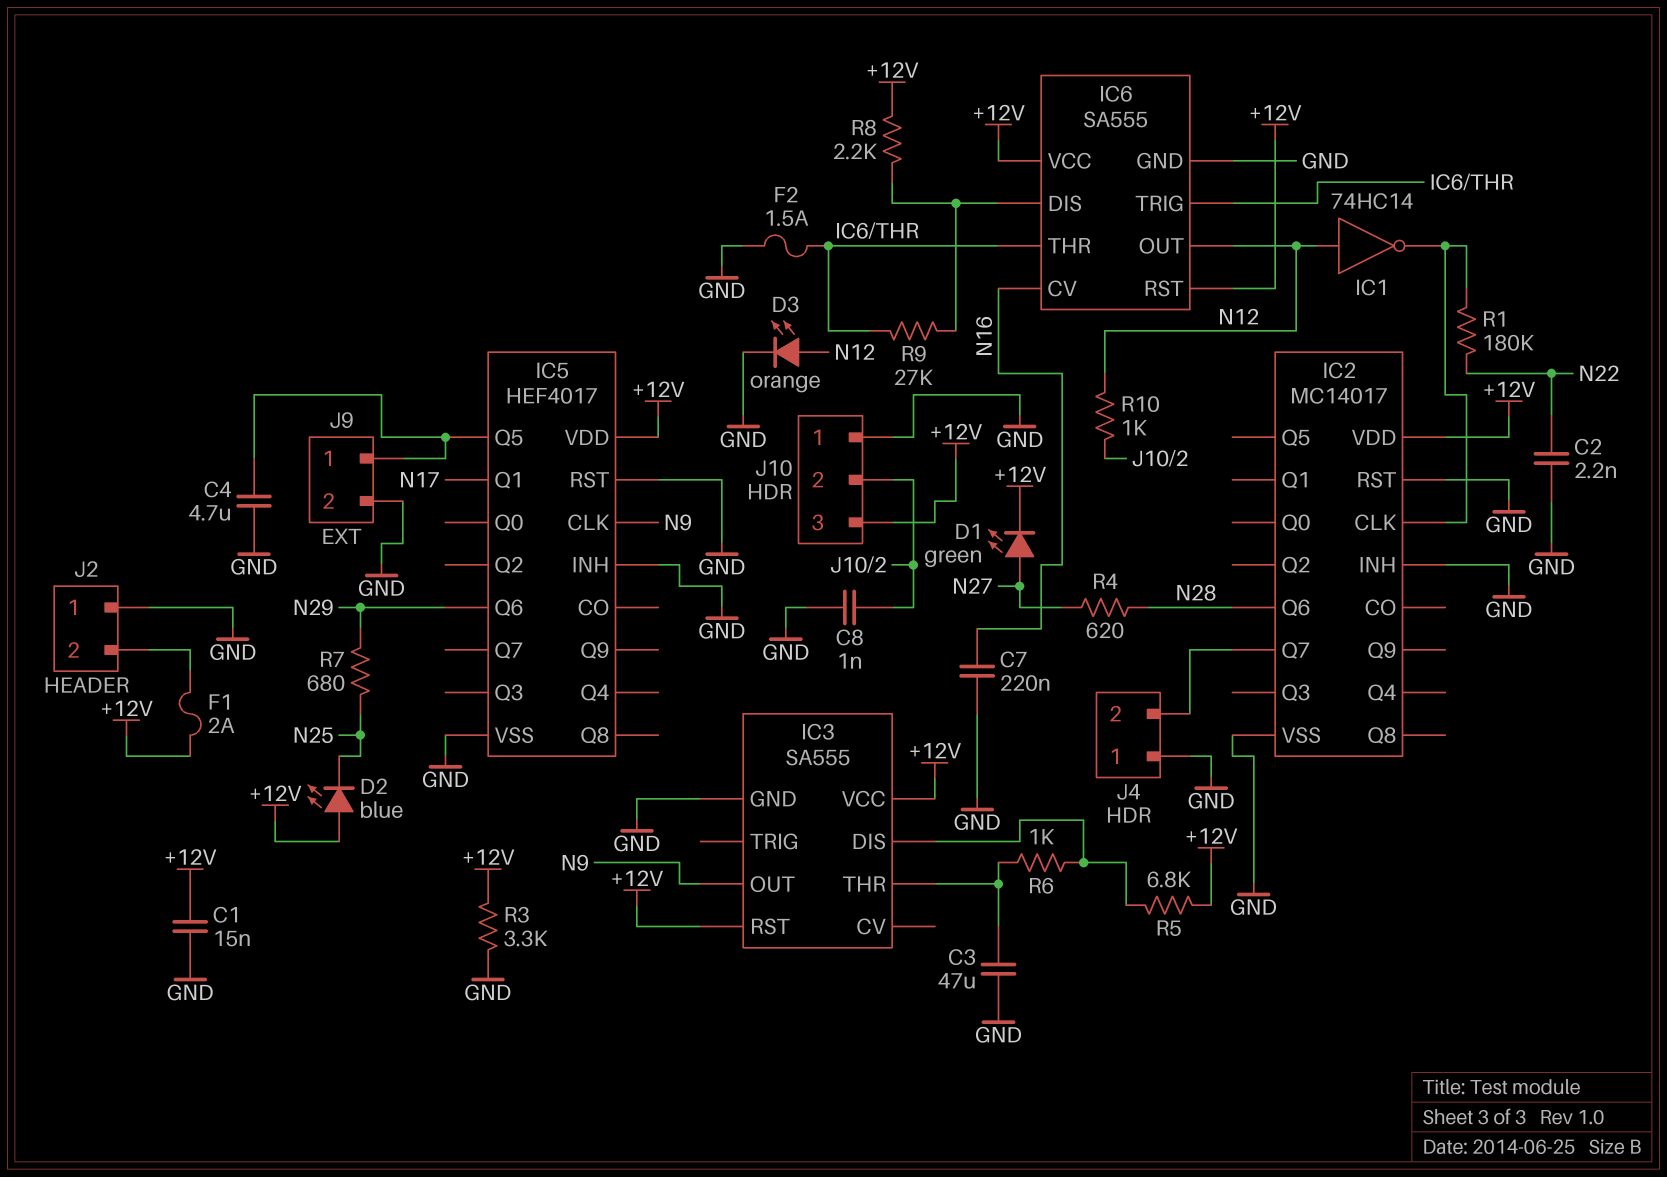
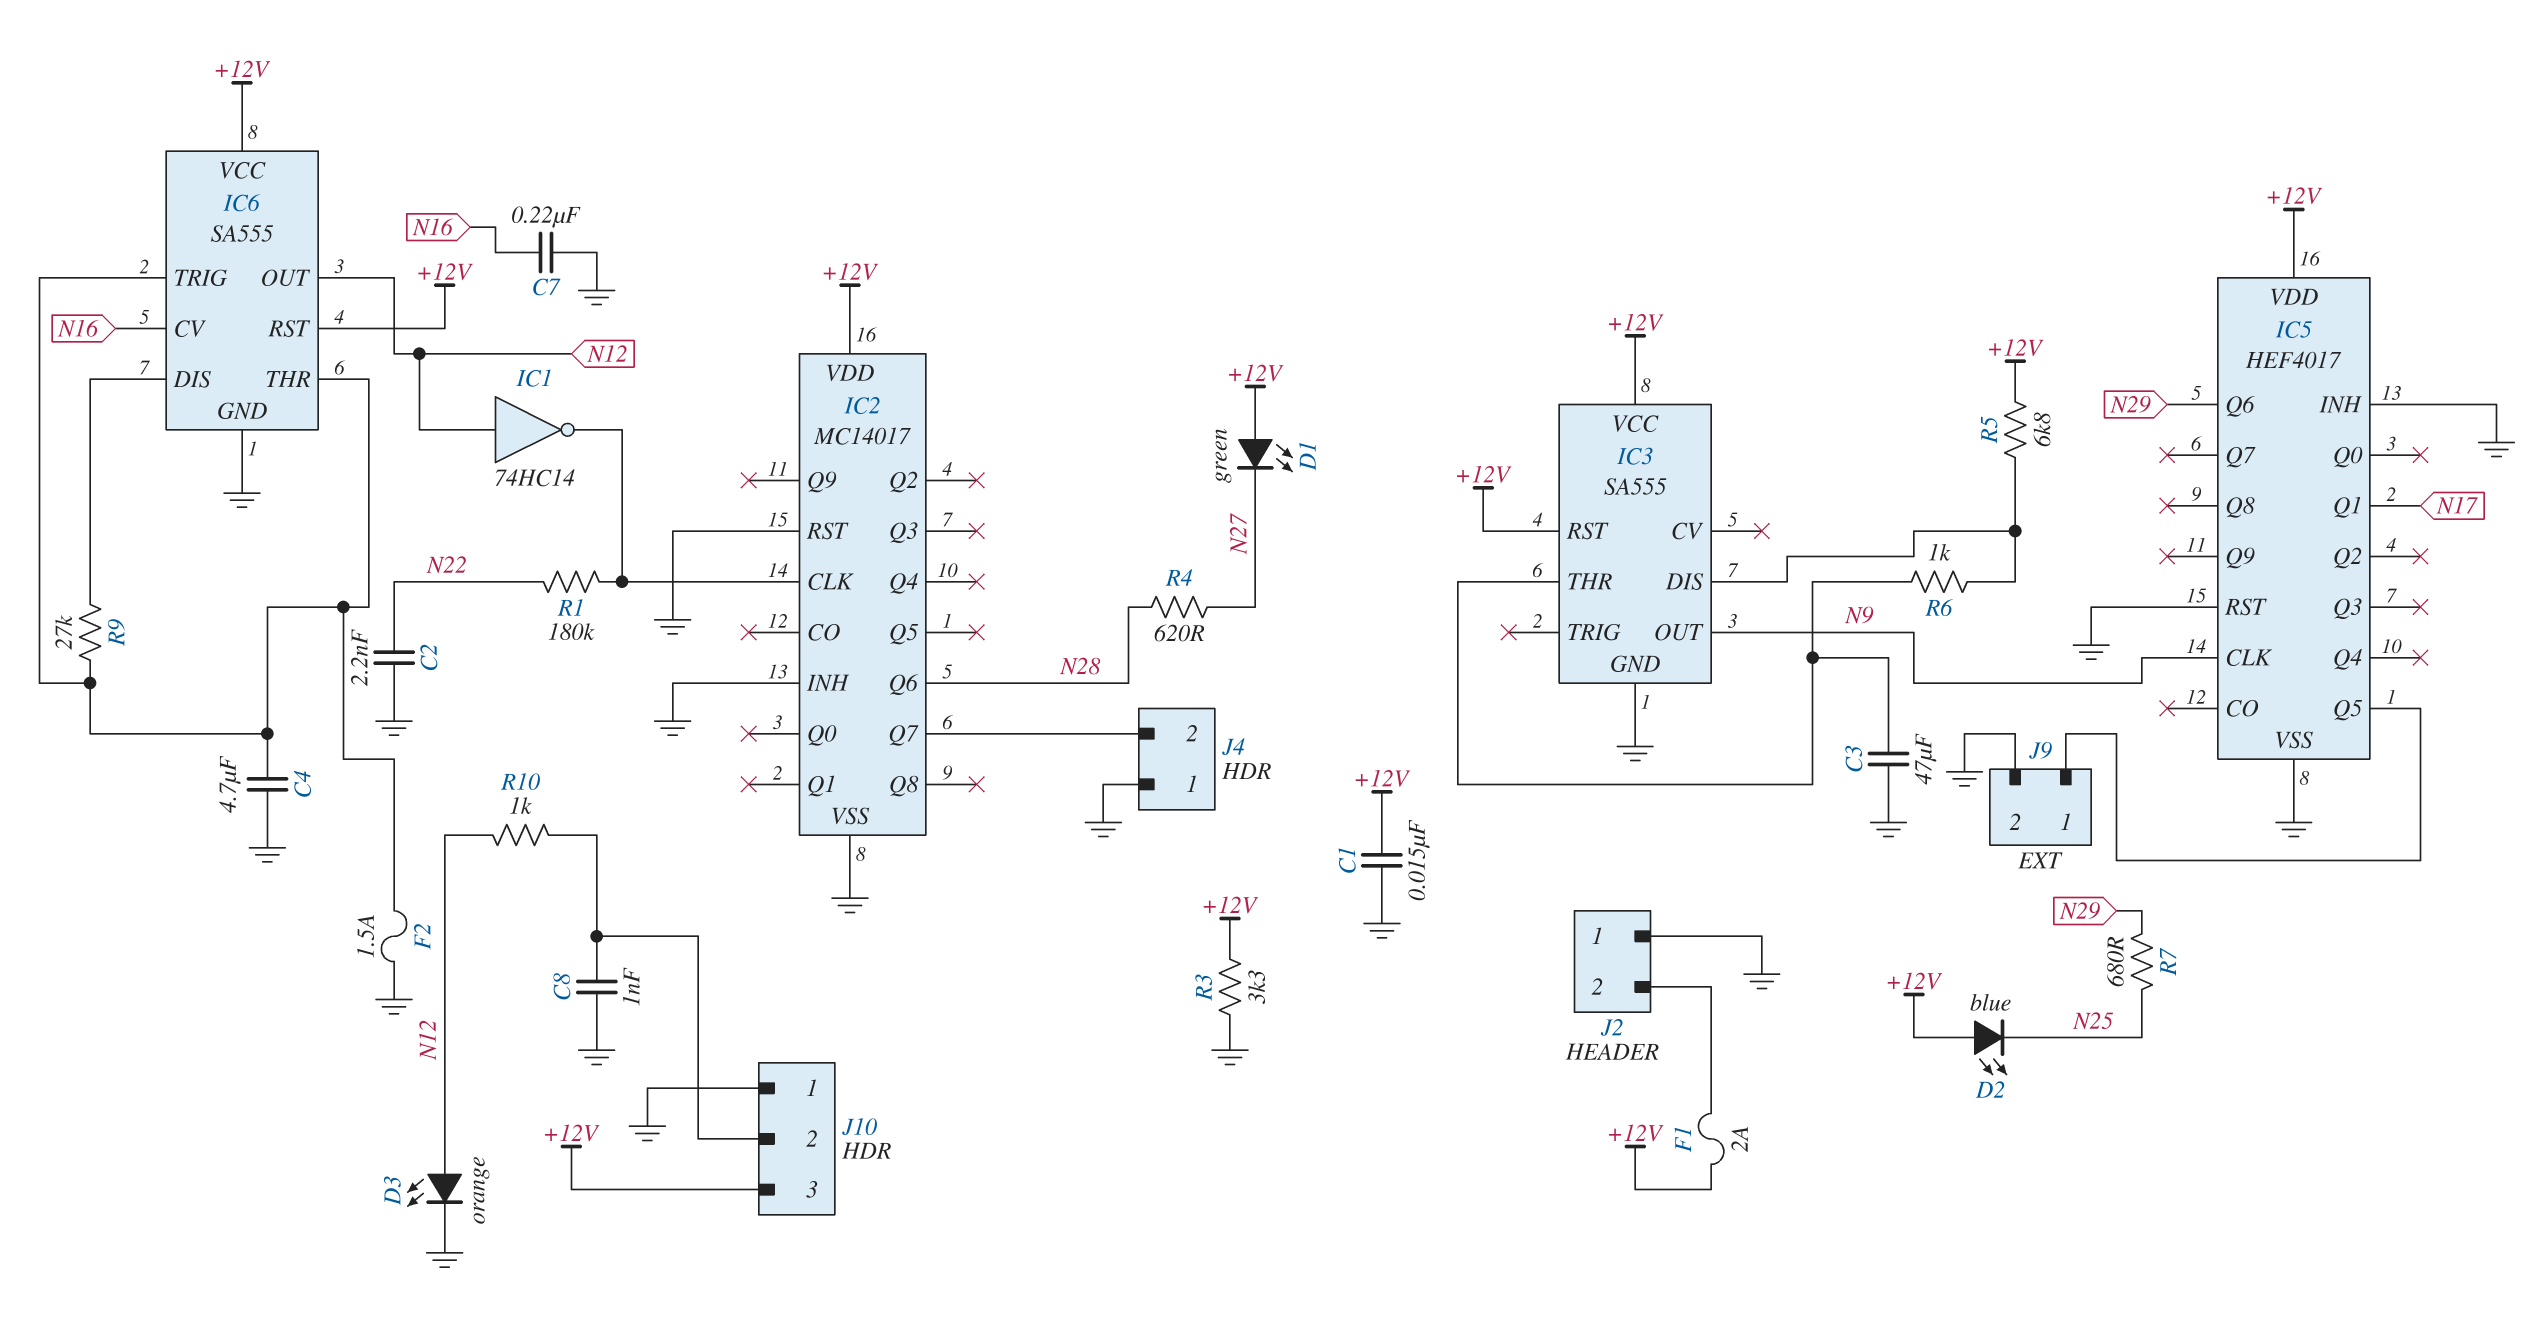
C4: 4.7uF (GND, IC5/Q5) -> 4.7uF (GND, IC6/THR)
D1: LED green (A N27, K +12V) -> LED green (A +12V, K N27)
R8: 2.2k (+12V, IC6/DIS) -> none

